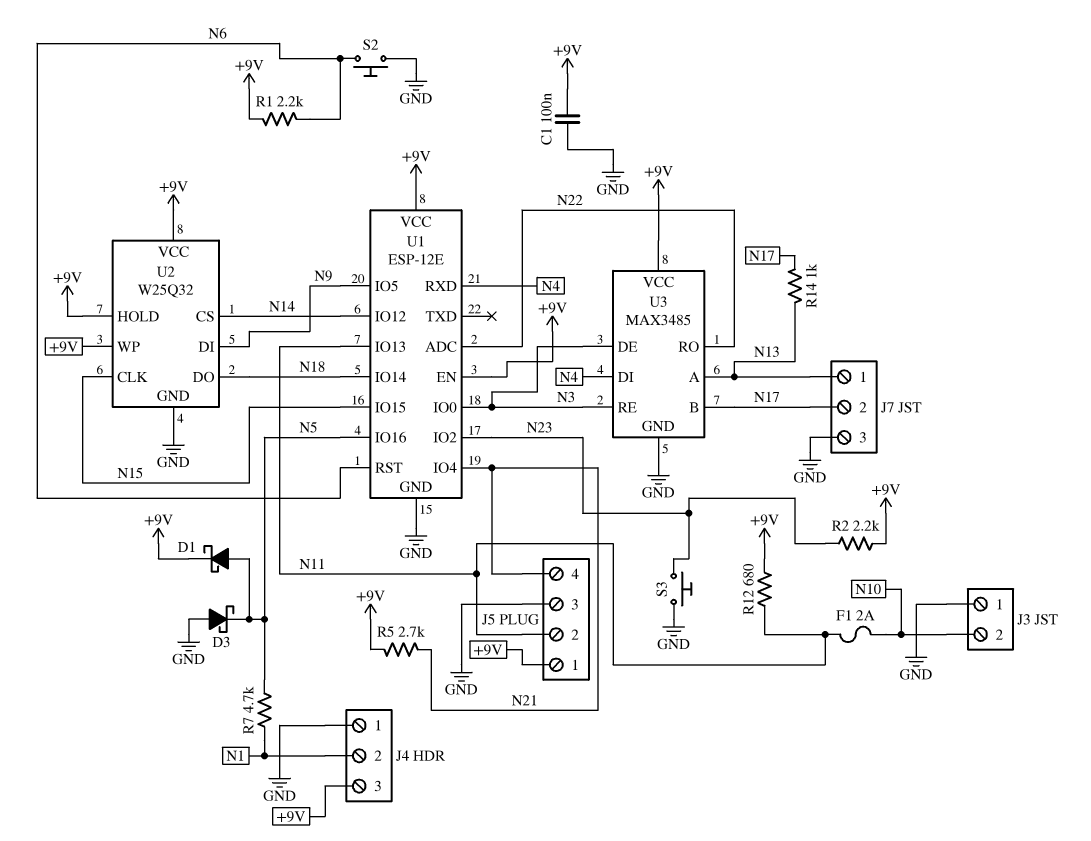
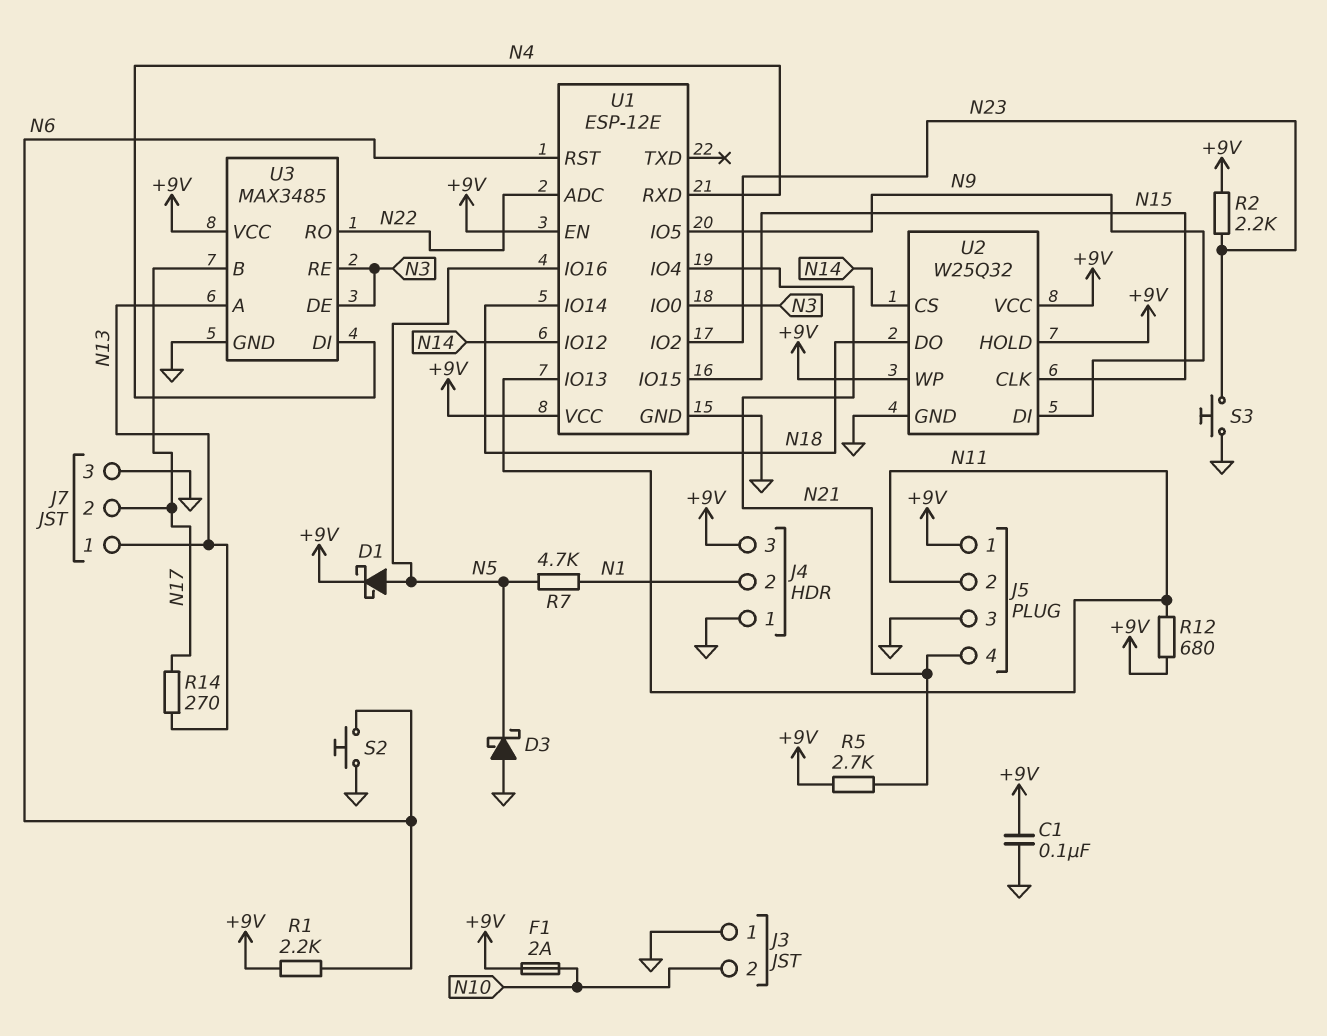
F1: 2A (N10, N11) -> 2A (+9V, N10)
R14: 1k (N13, N17) -> 270 (N13, N17)

